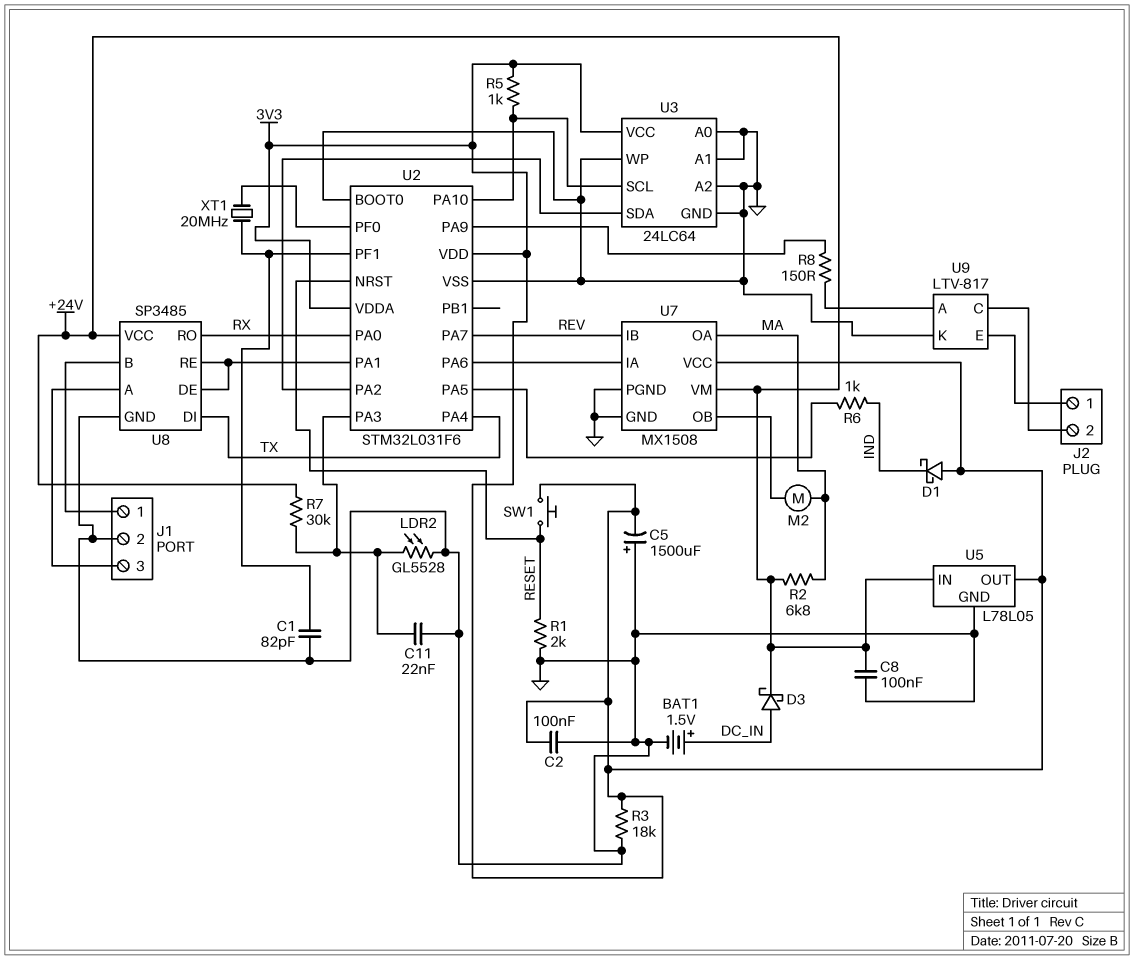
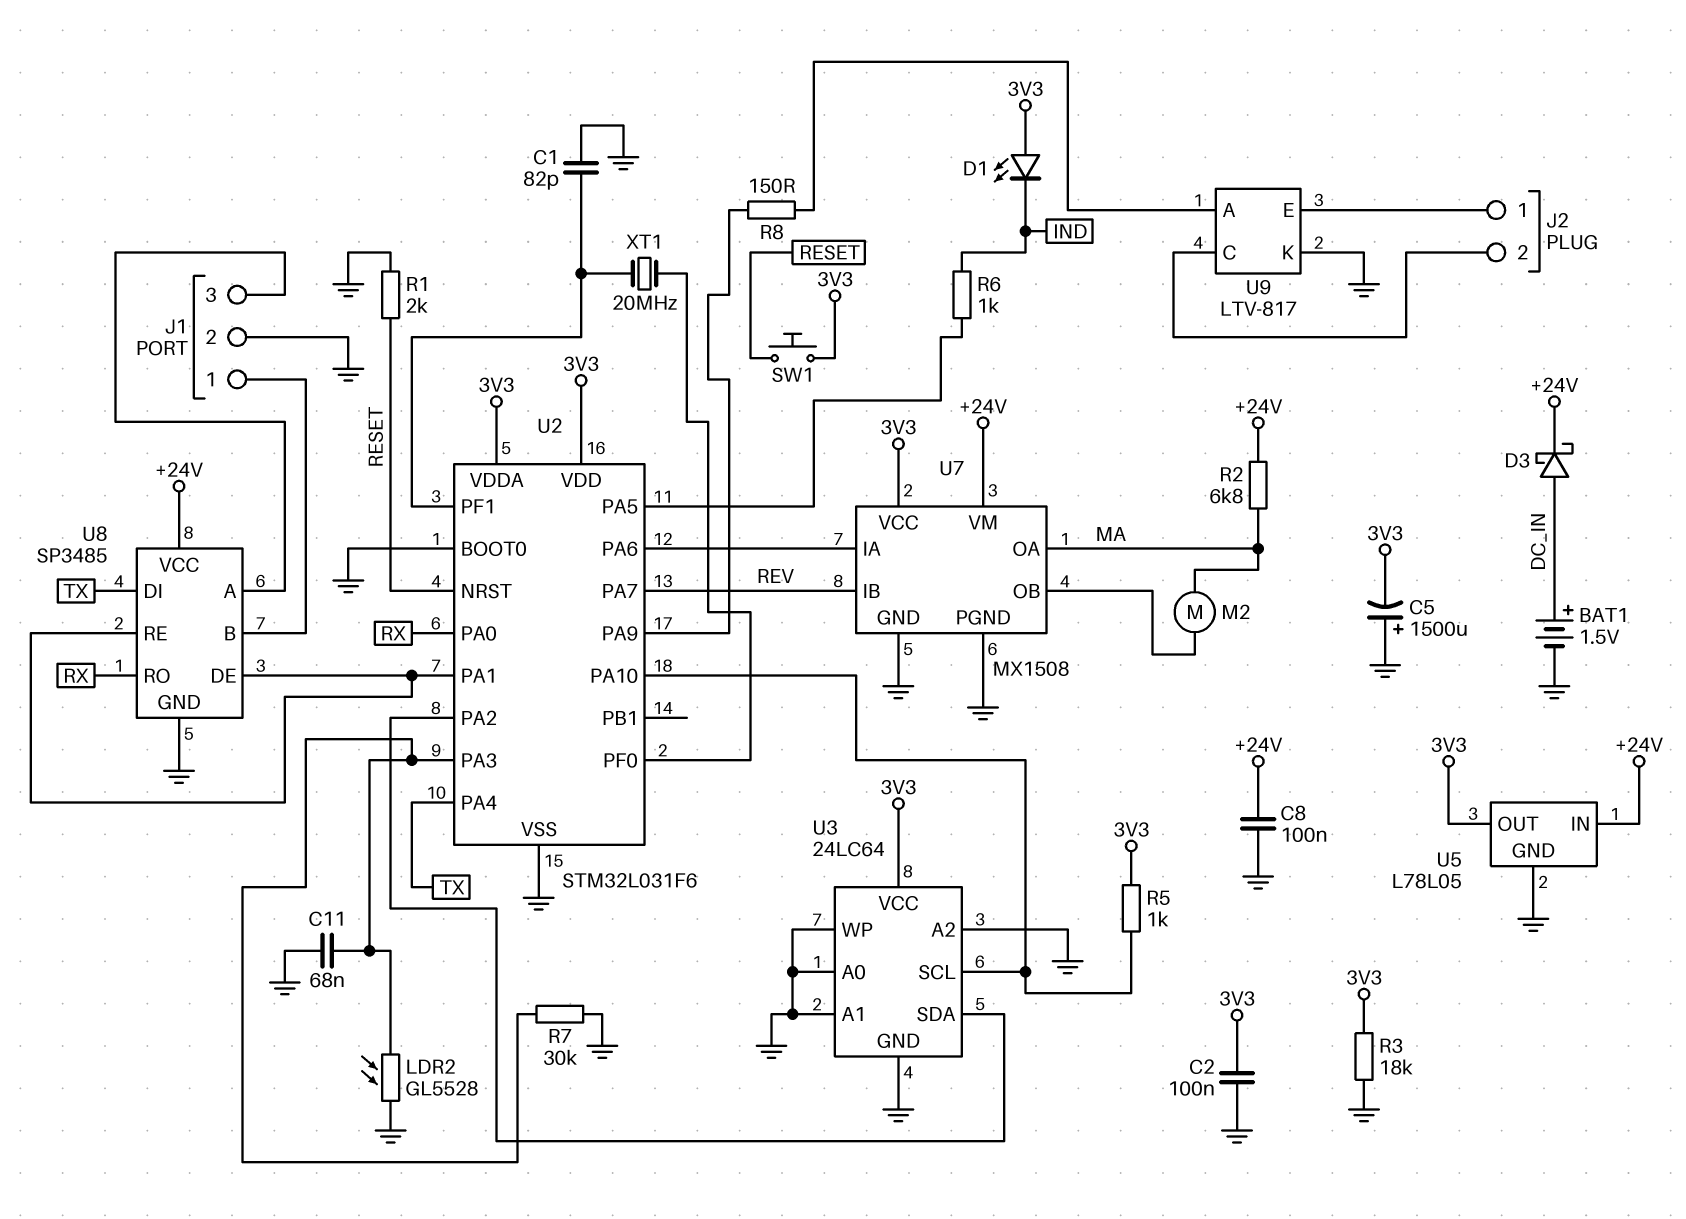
C11: 22nF (GND, U2/PA3) -> 68nF (GND, U2/PA3)
D1: schottky (A 3V3, K IND) -> LED (A 3V3, K IND)
R7: 30k (+24V, U2/PA3) -> 30k (GND, U2/PA3)

